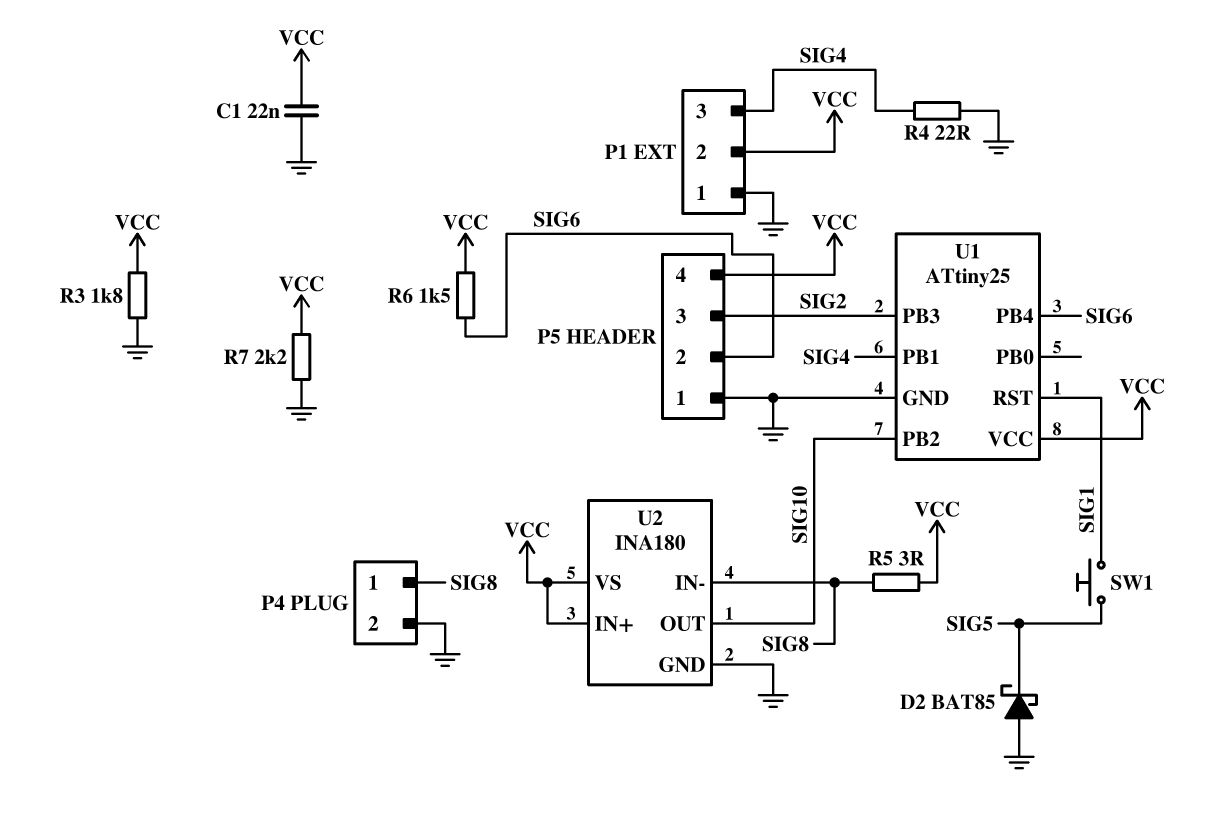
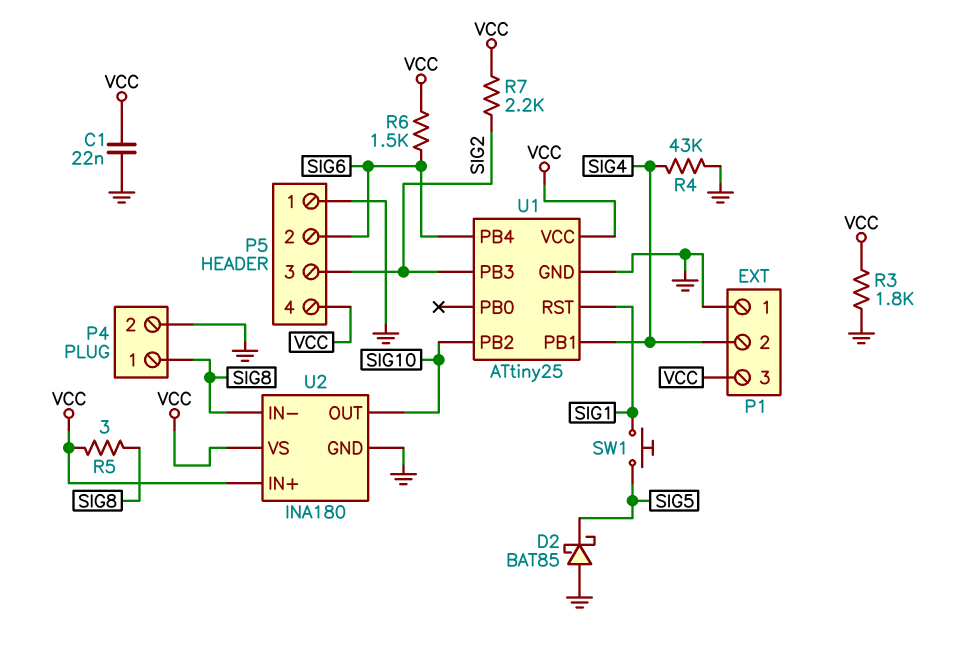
P1 pin 2: VCC -> SIG4
P1 pin 3: SIG4 -> VCC
R4: 22 (GND, SIG4) -> 43k (GND, SIG4)
R7: 2.2k (GND, VCC) -> 2.2k (SIG2, VCC)

